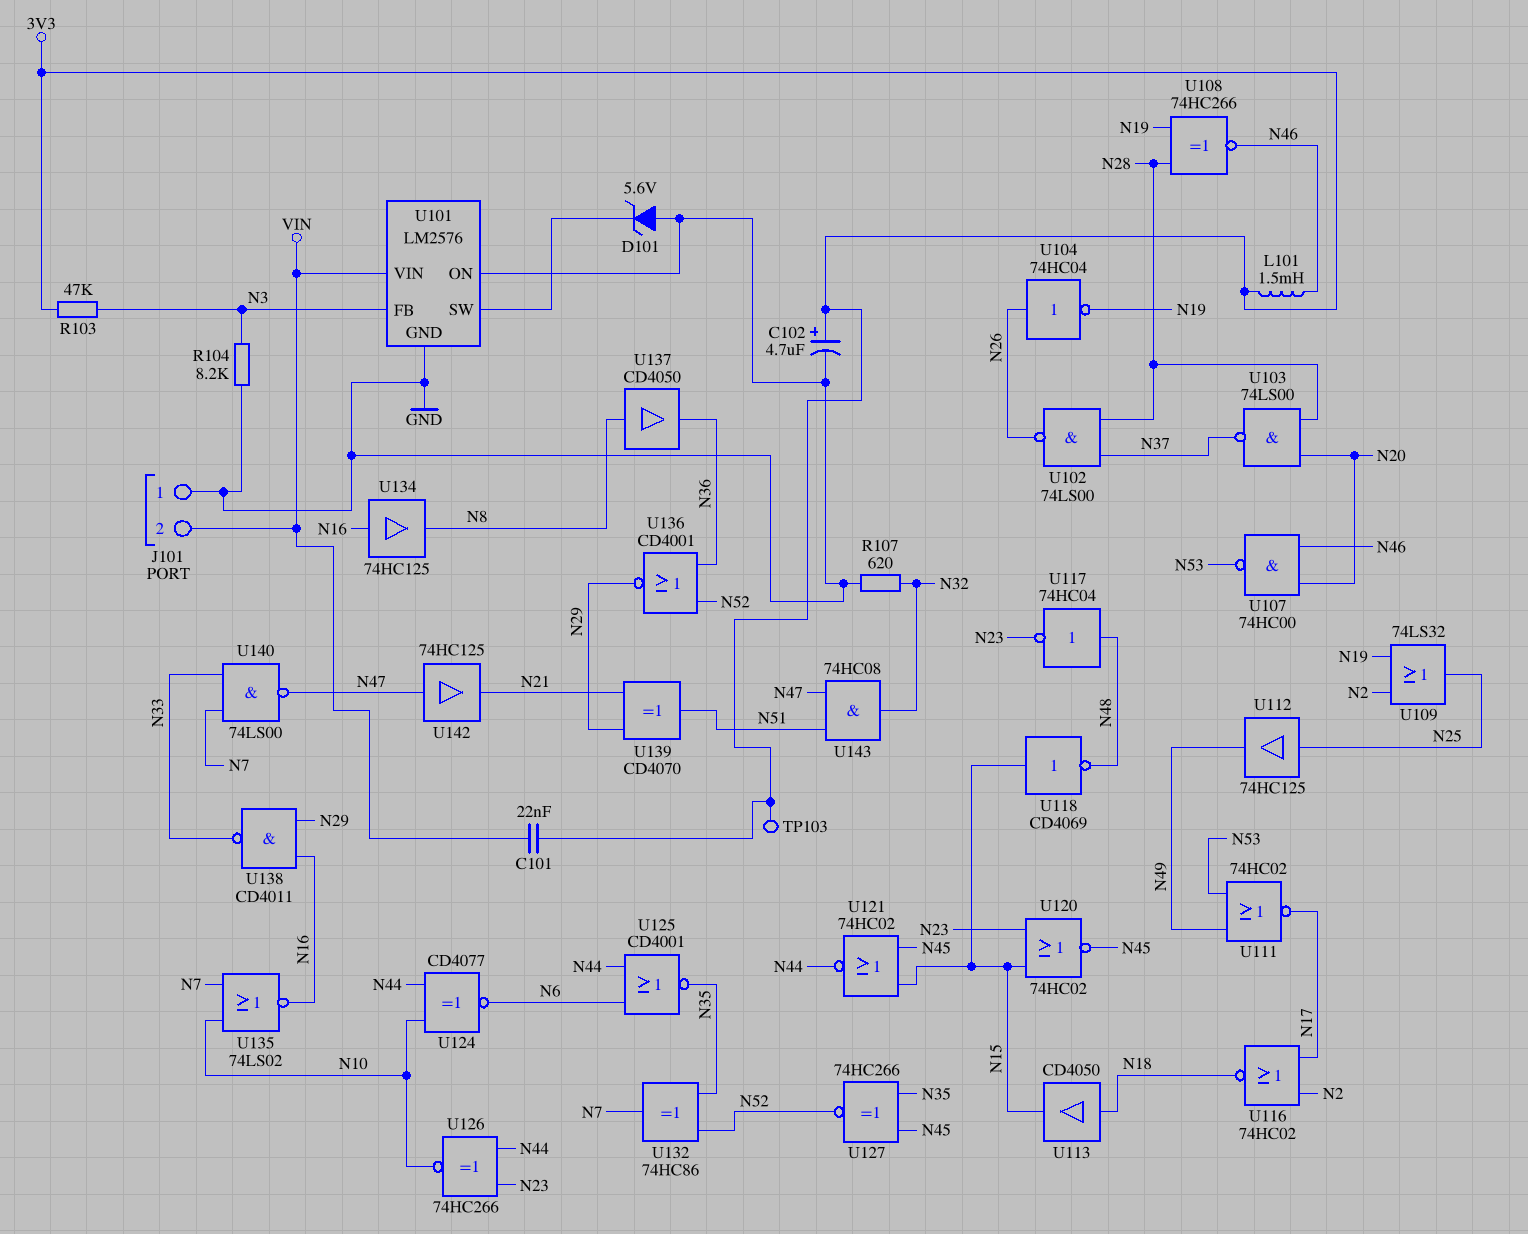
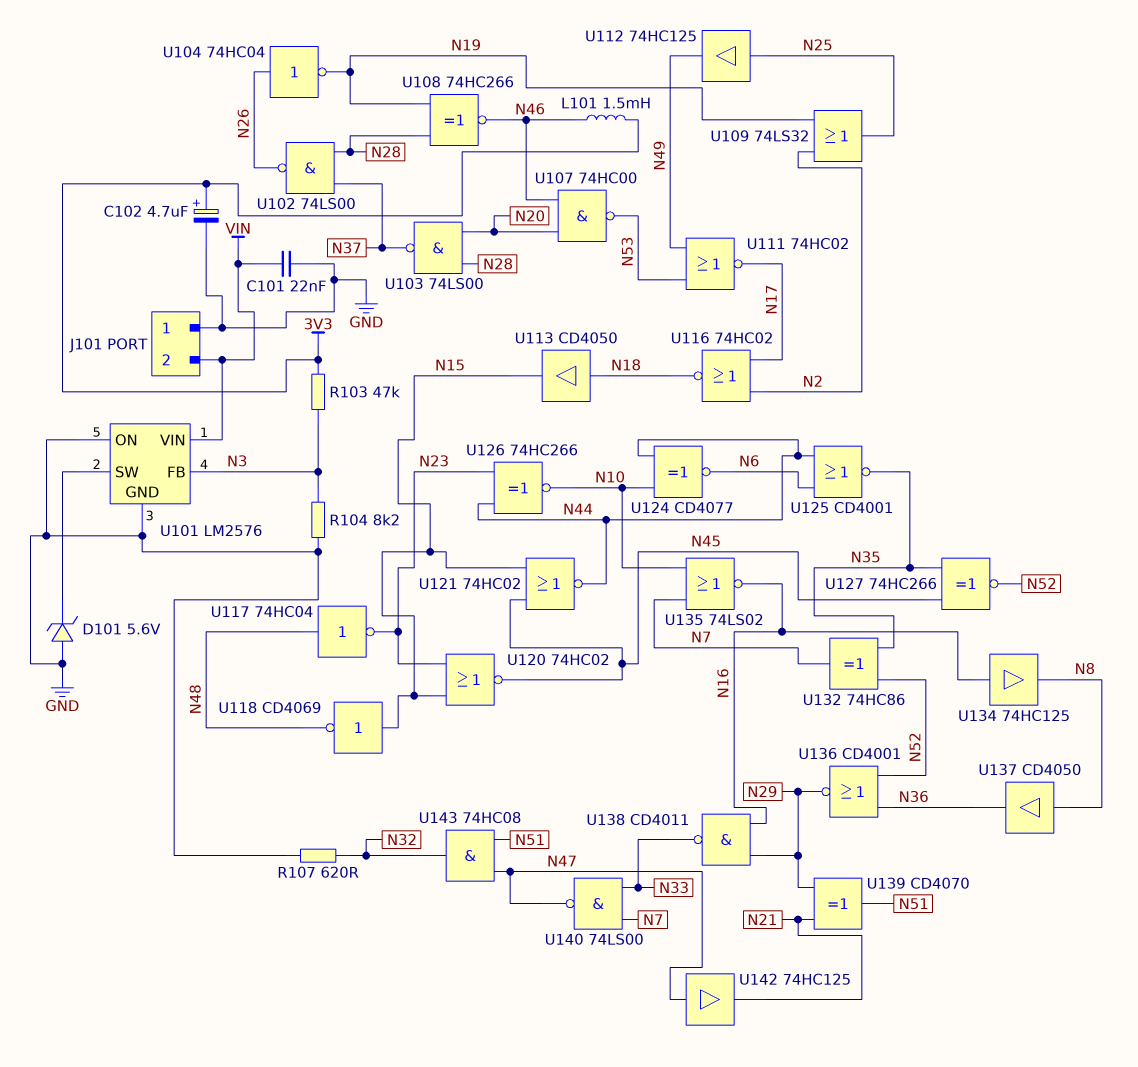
C101: 22nF (3V3, VIN) -> 22nF (GND, VIN)
TP103: test point (3V3) -> none

